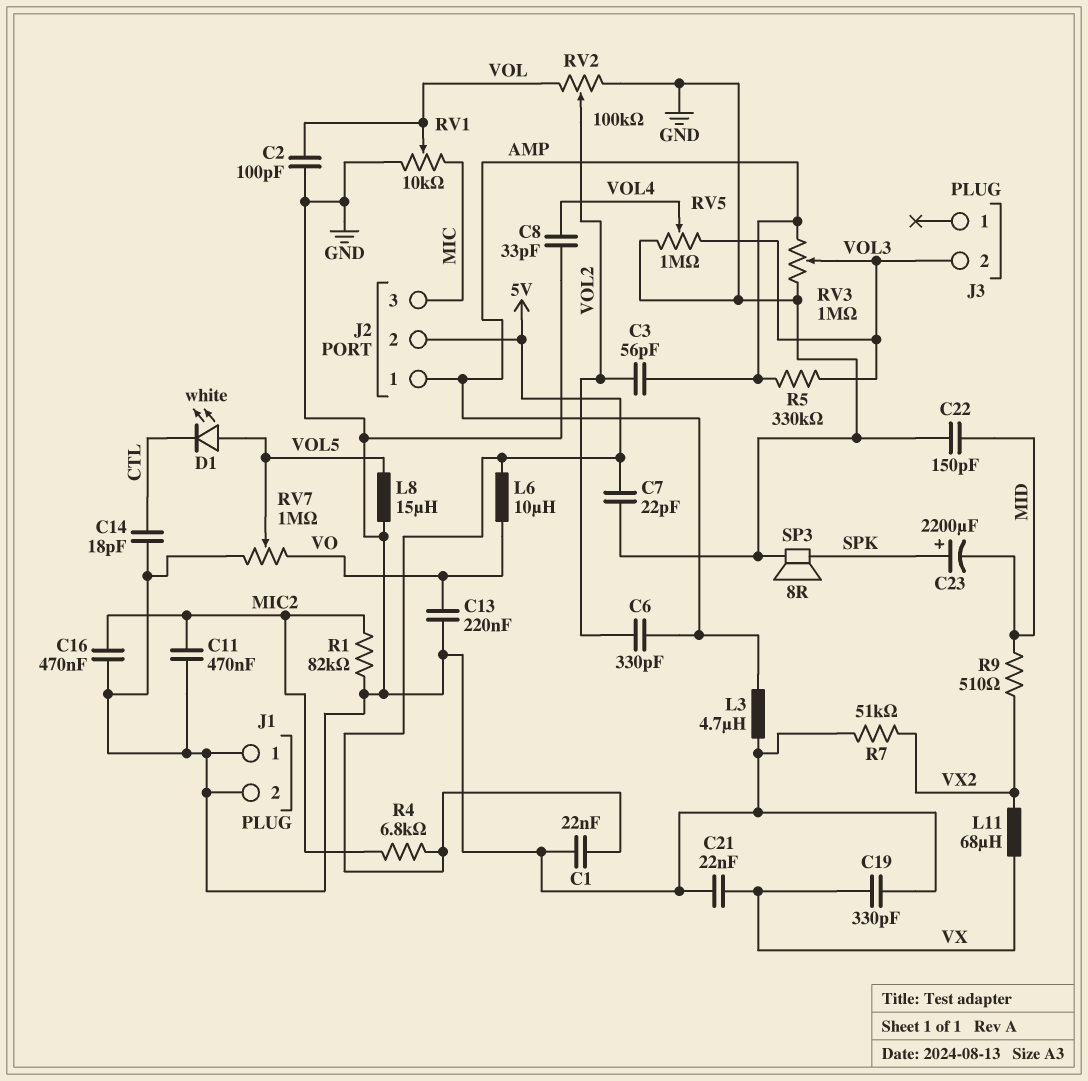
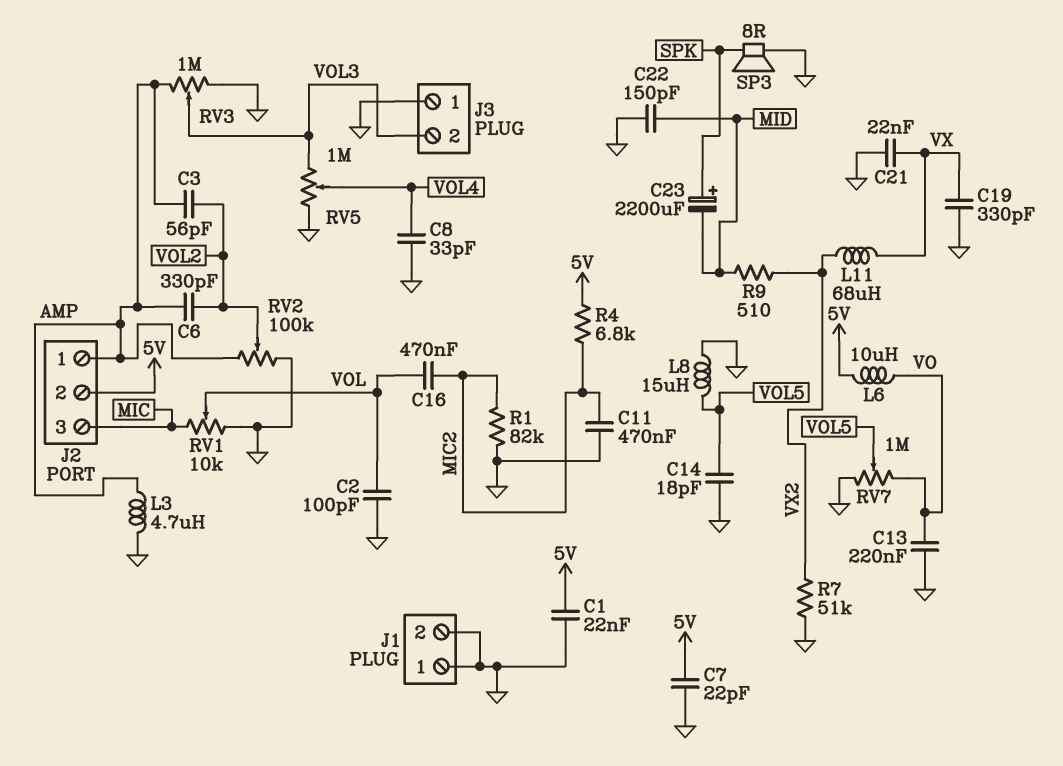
C14: 18pF (CTL, GND) -> 18pF (GND, VOL5)
C16: 470nF (GND, MIC2) -> 470nF (MIC2, VOL)
D1: LED white (A VOL5, K CTL) -> none
J3 pin 1: none -> GND
R5: 330k (AMP, VOL3) -> none
RV2: 100k (GND, VOL, wiper VOL2) -> 100k (AMP, GND, wiper VOL2)

